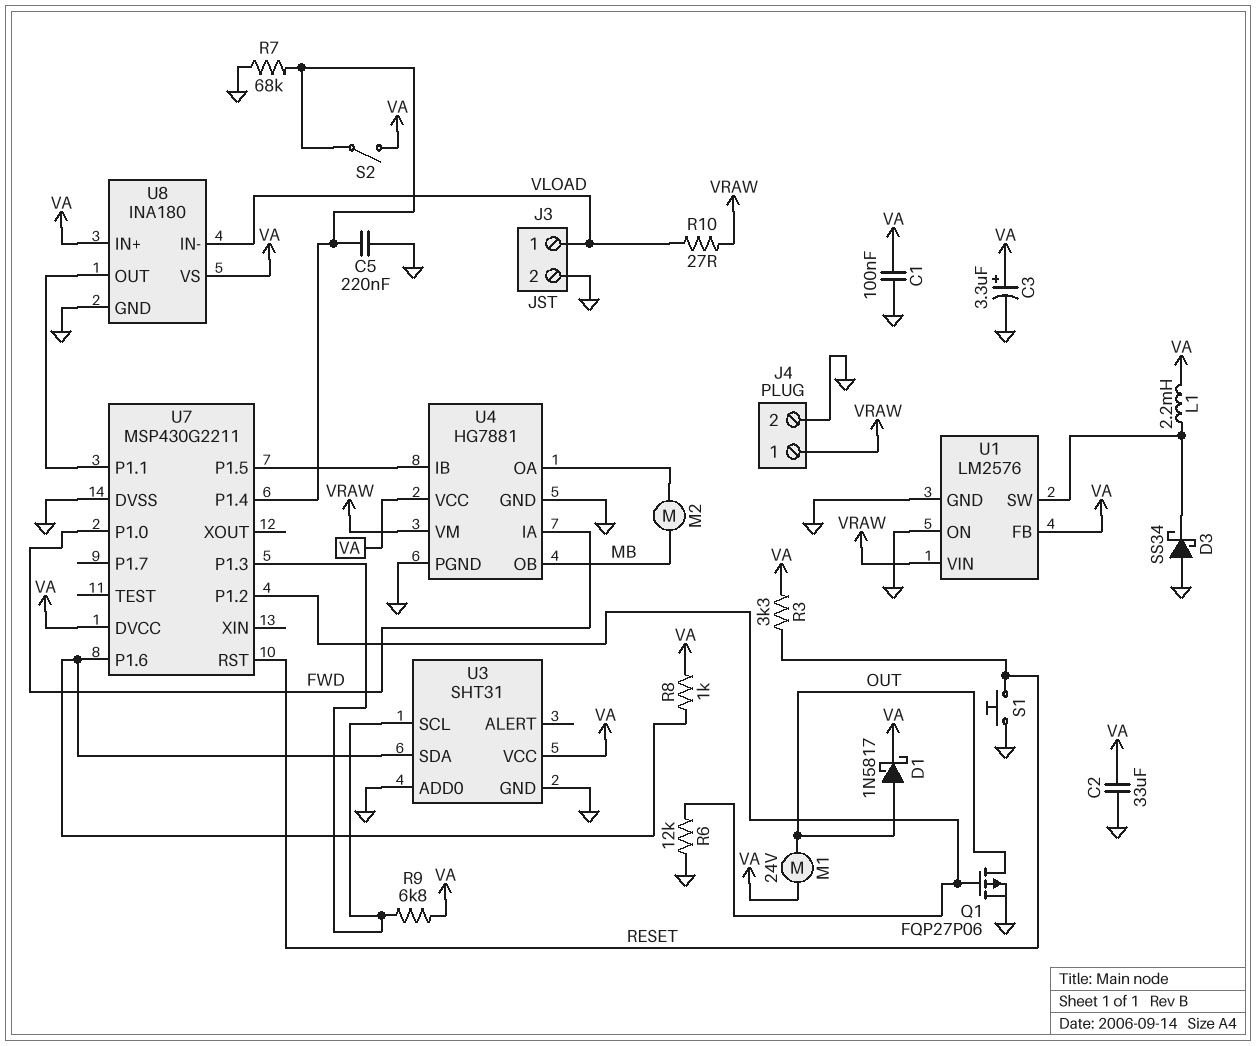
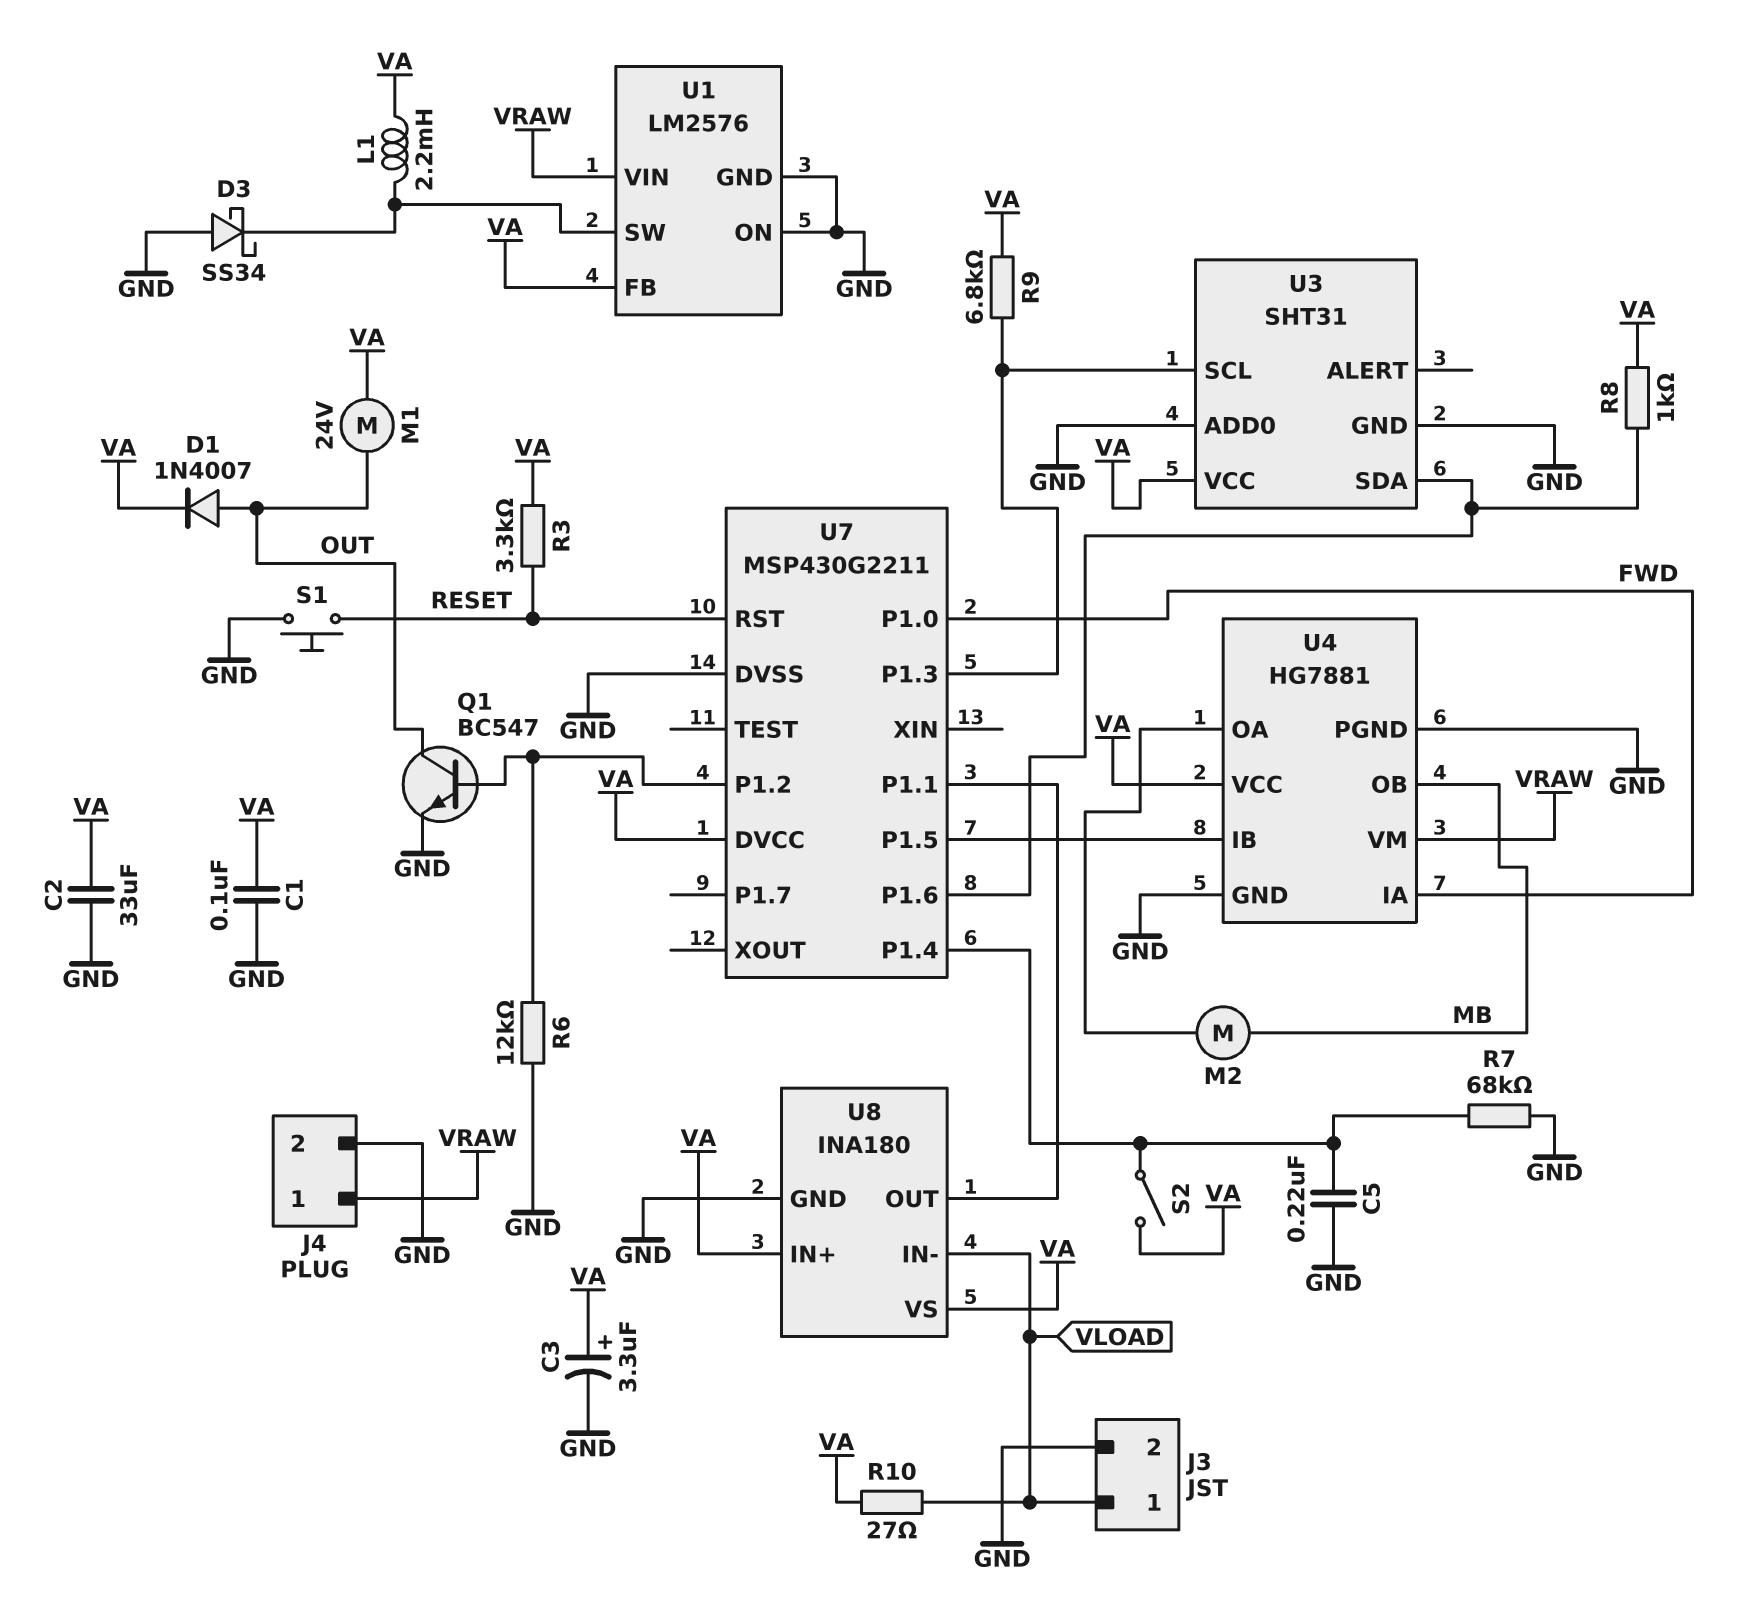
D1: schottky 1N5817 (A OUT, K VA) -> diode 1N4007 (A OUT, K VA)
Q1: PMOS FQP27P06 (G U7/P1.2, D OUT, S GND) -> NPN BC547 (B U7/P1.2, C OUT, E GND)
R10: 27 (VLOAD, VRAW) -> 27 (VA, VLOAD)

